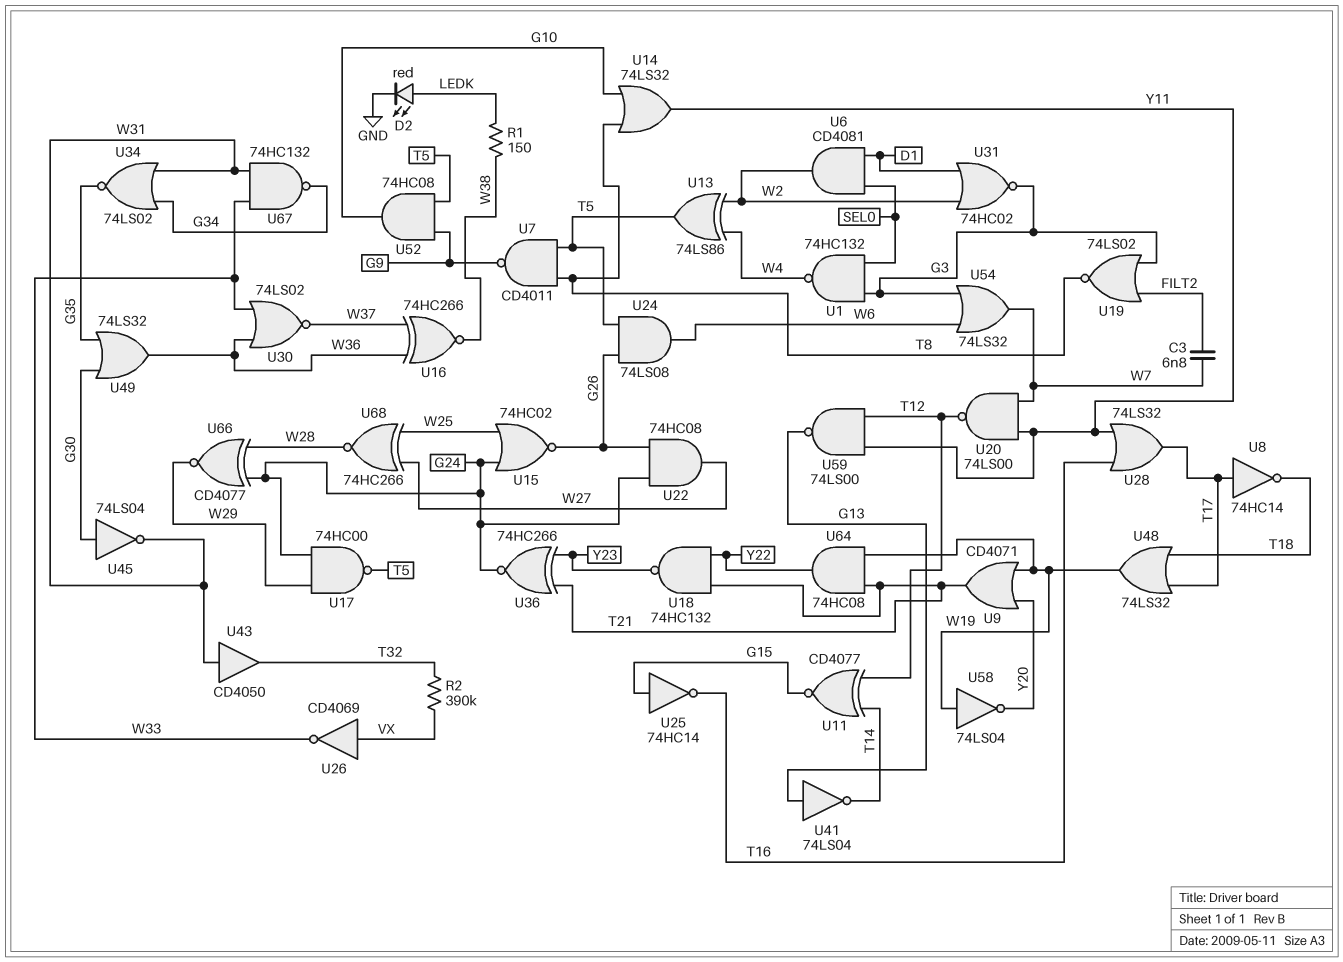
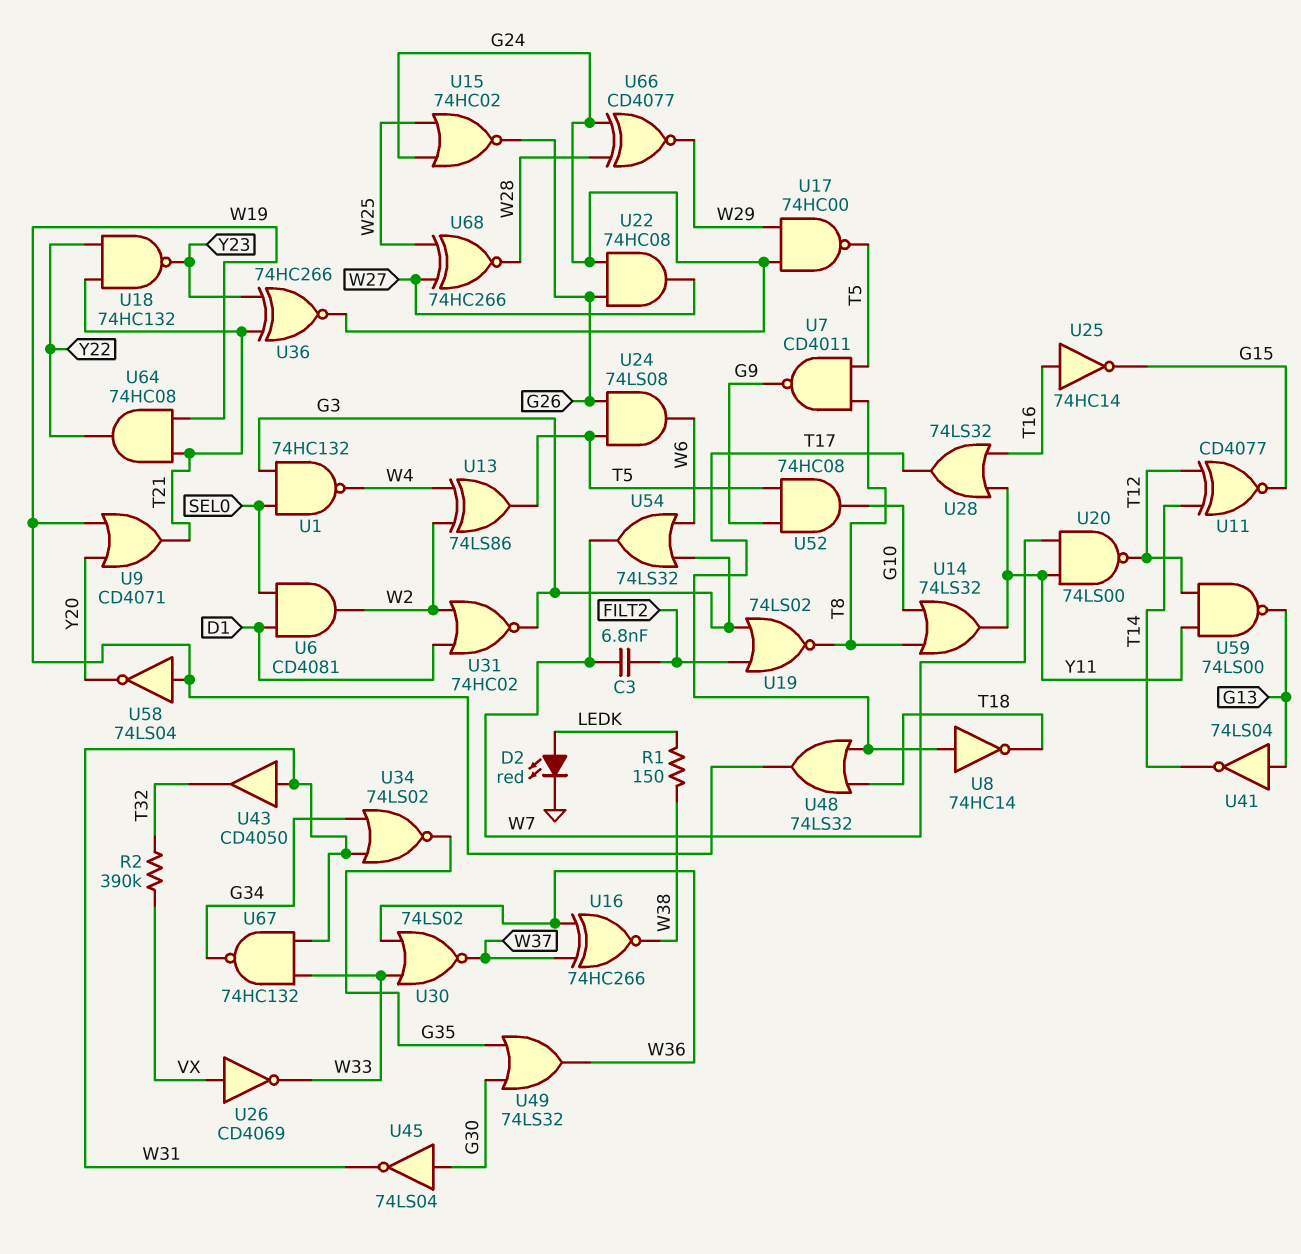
U25: NOT 74HC14 (in G15, out T16) -> NOT 74HC14 (in T16, out G15)

